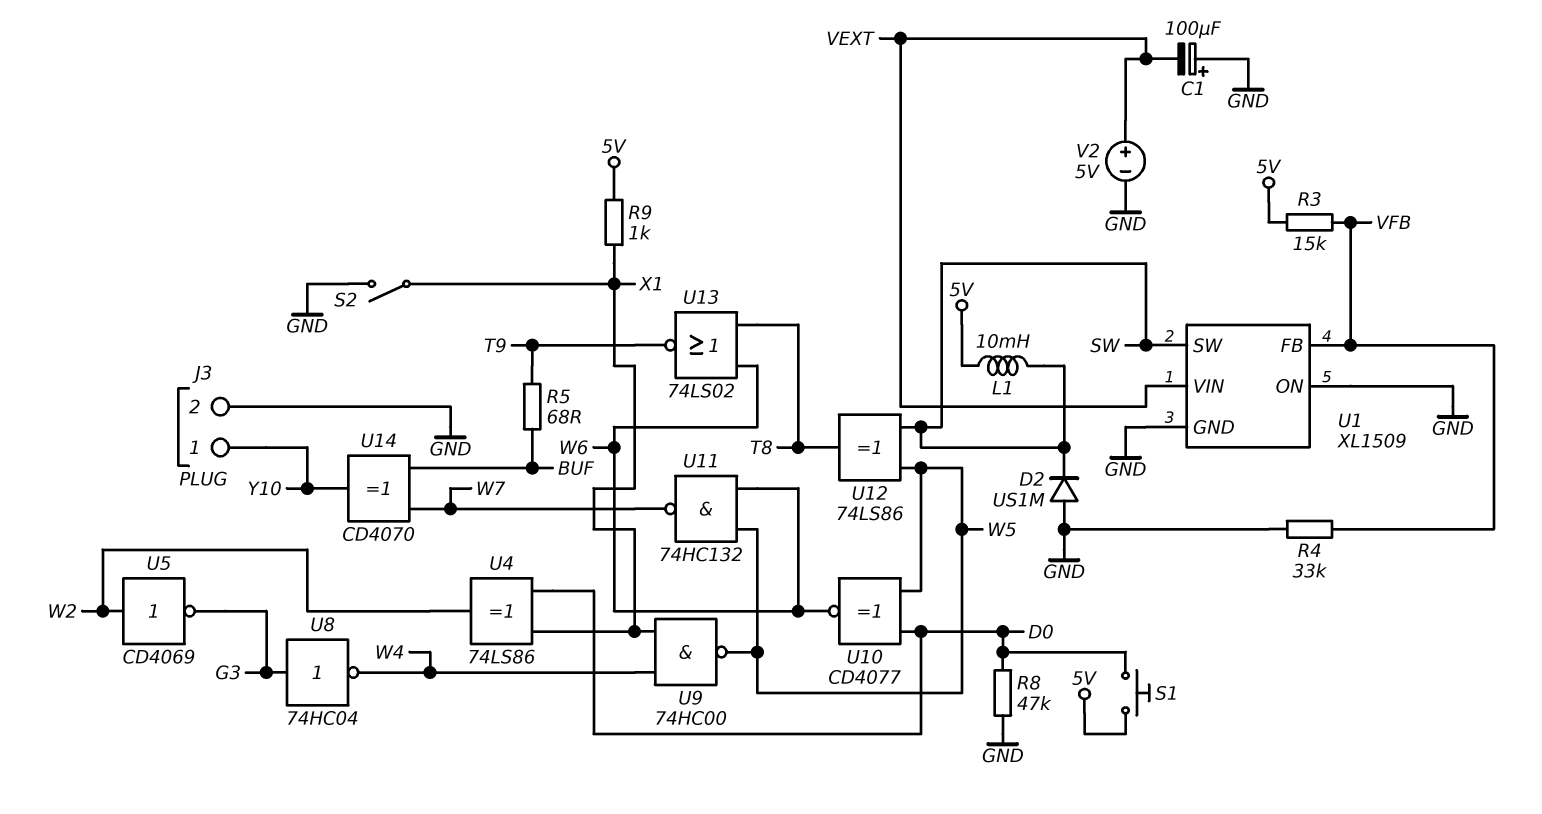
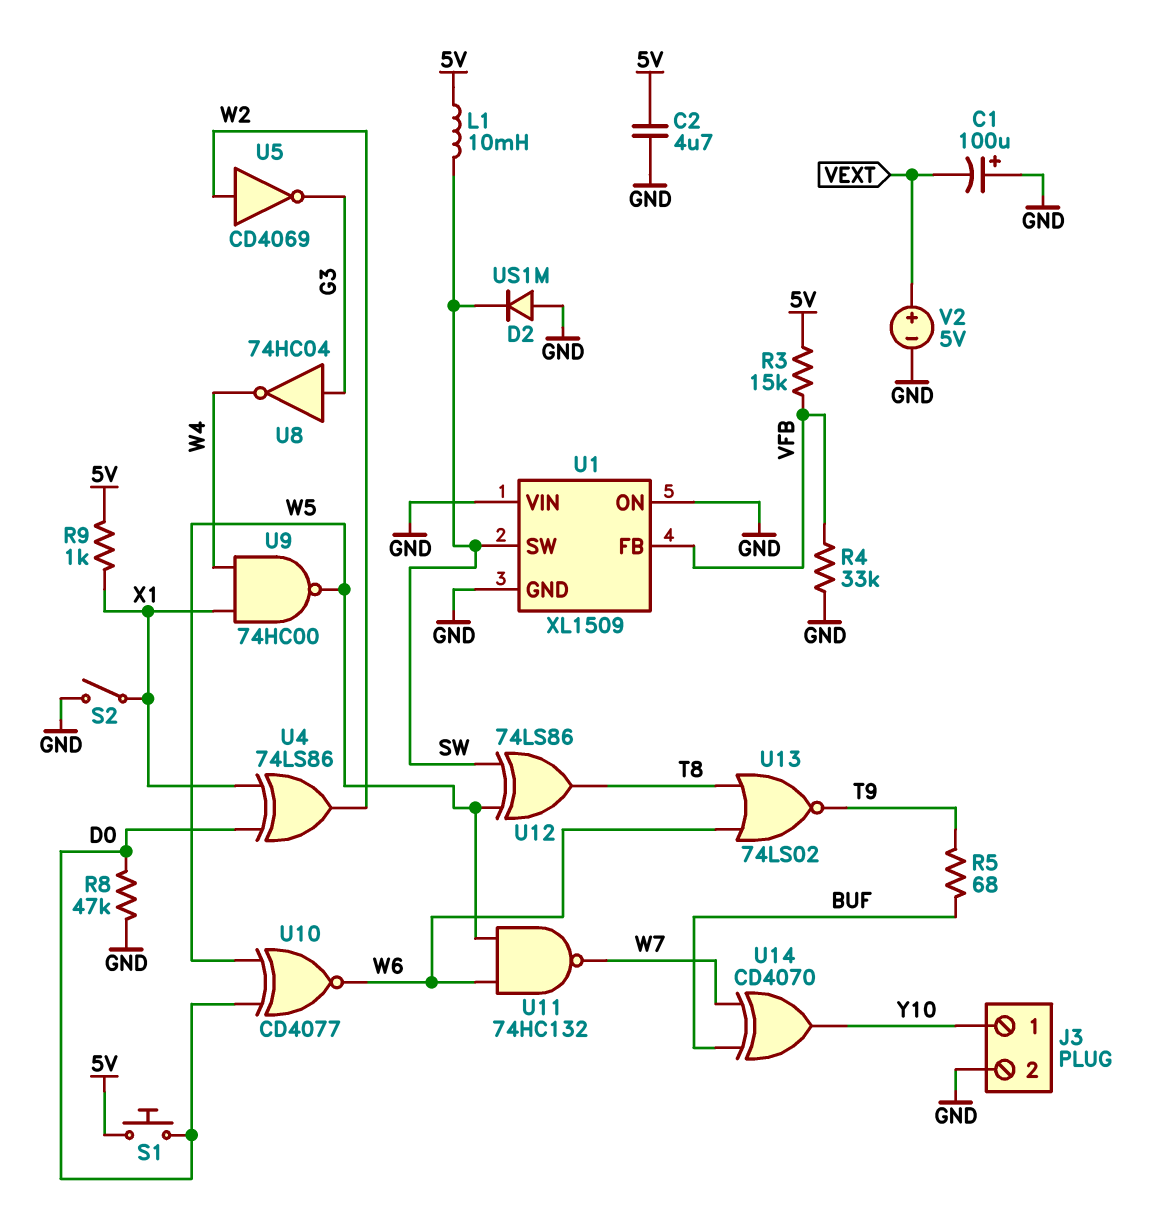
C2: none -> 4.7uF (5V, GND)
U1 pin VIN: VEXT -> GND

